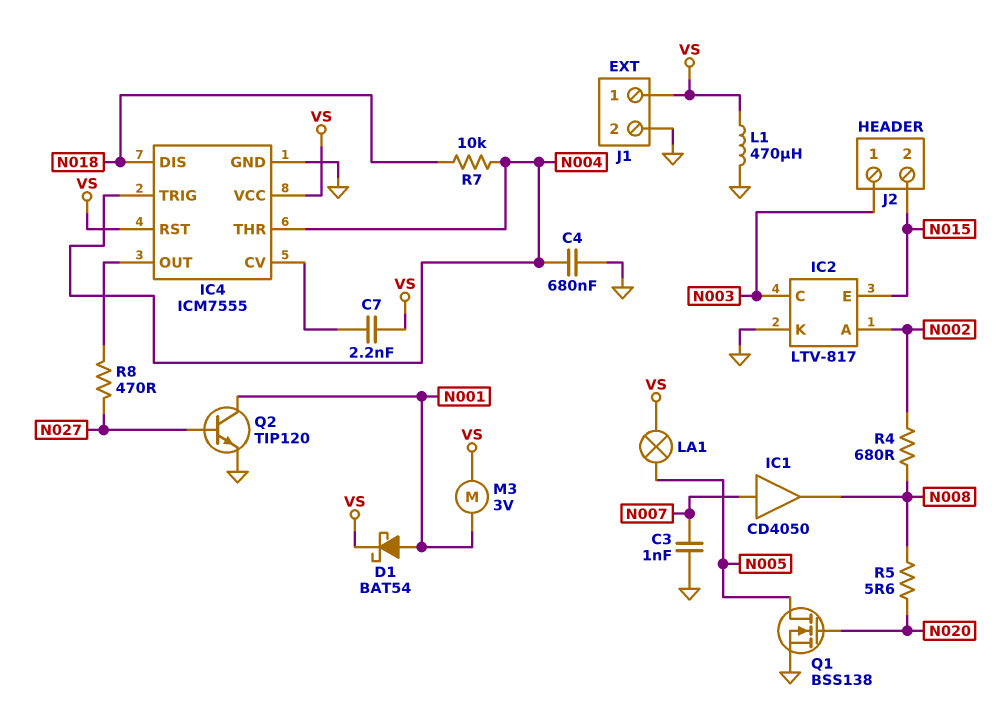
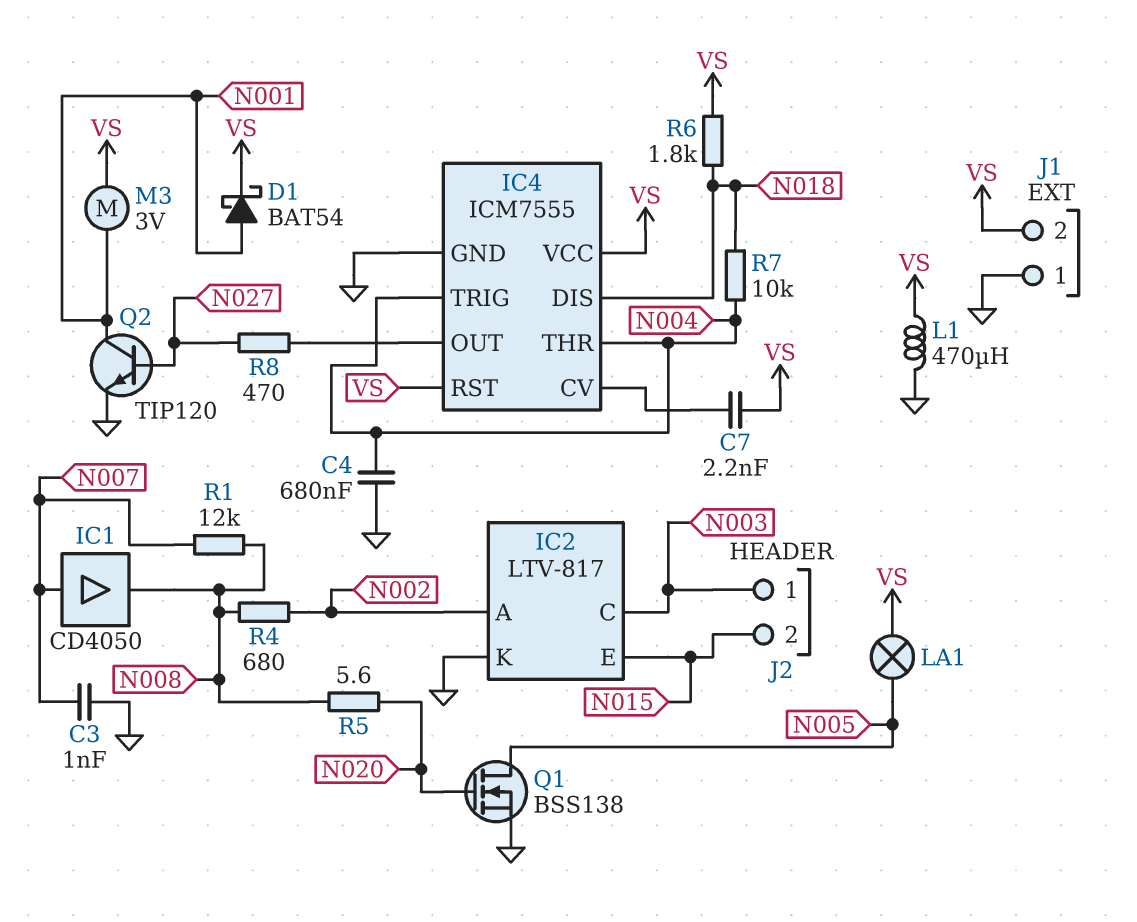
J1 pin 1: VS -> GND
J1 pin 2: GND -> VS
R1: none -> 12k (N007, N008)
R6: none -> 1.8k (N018, VS)

